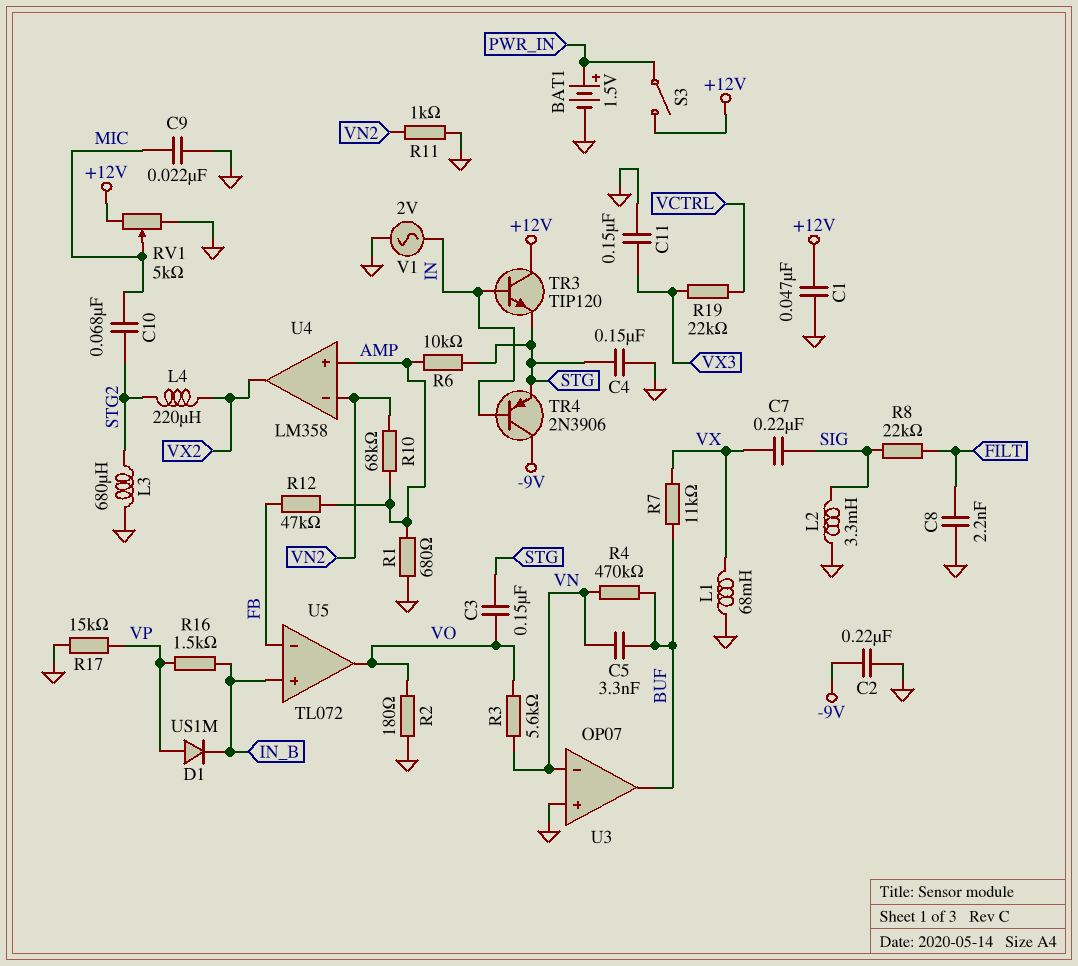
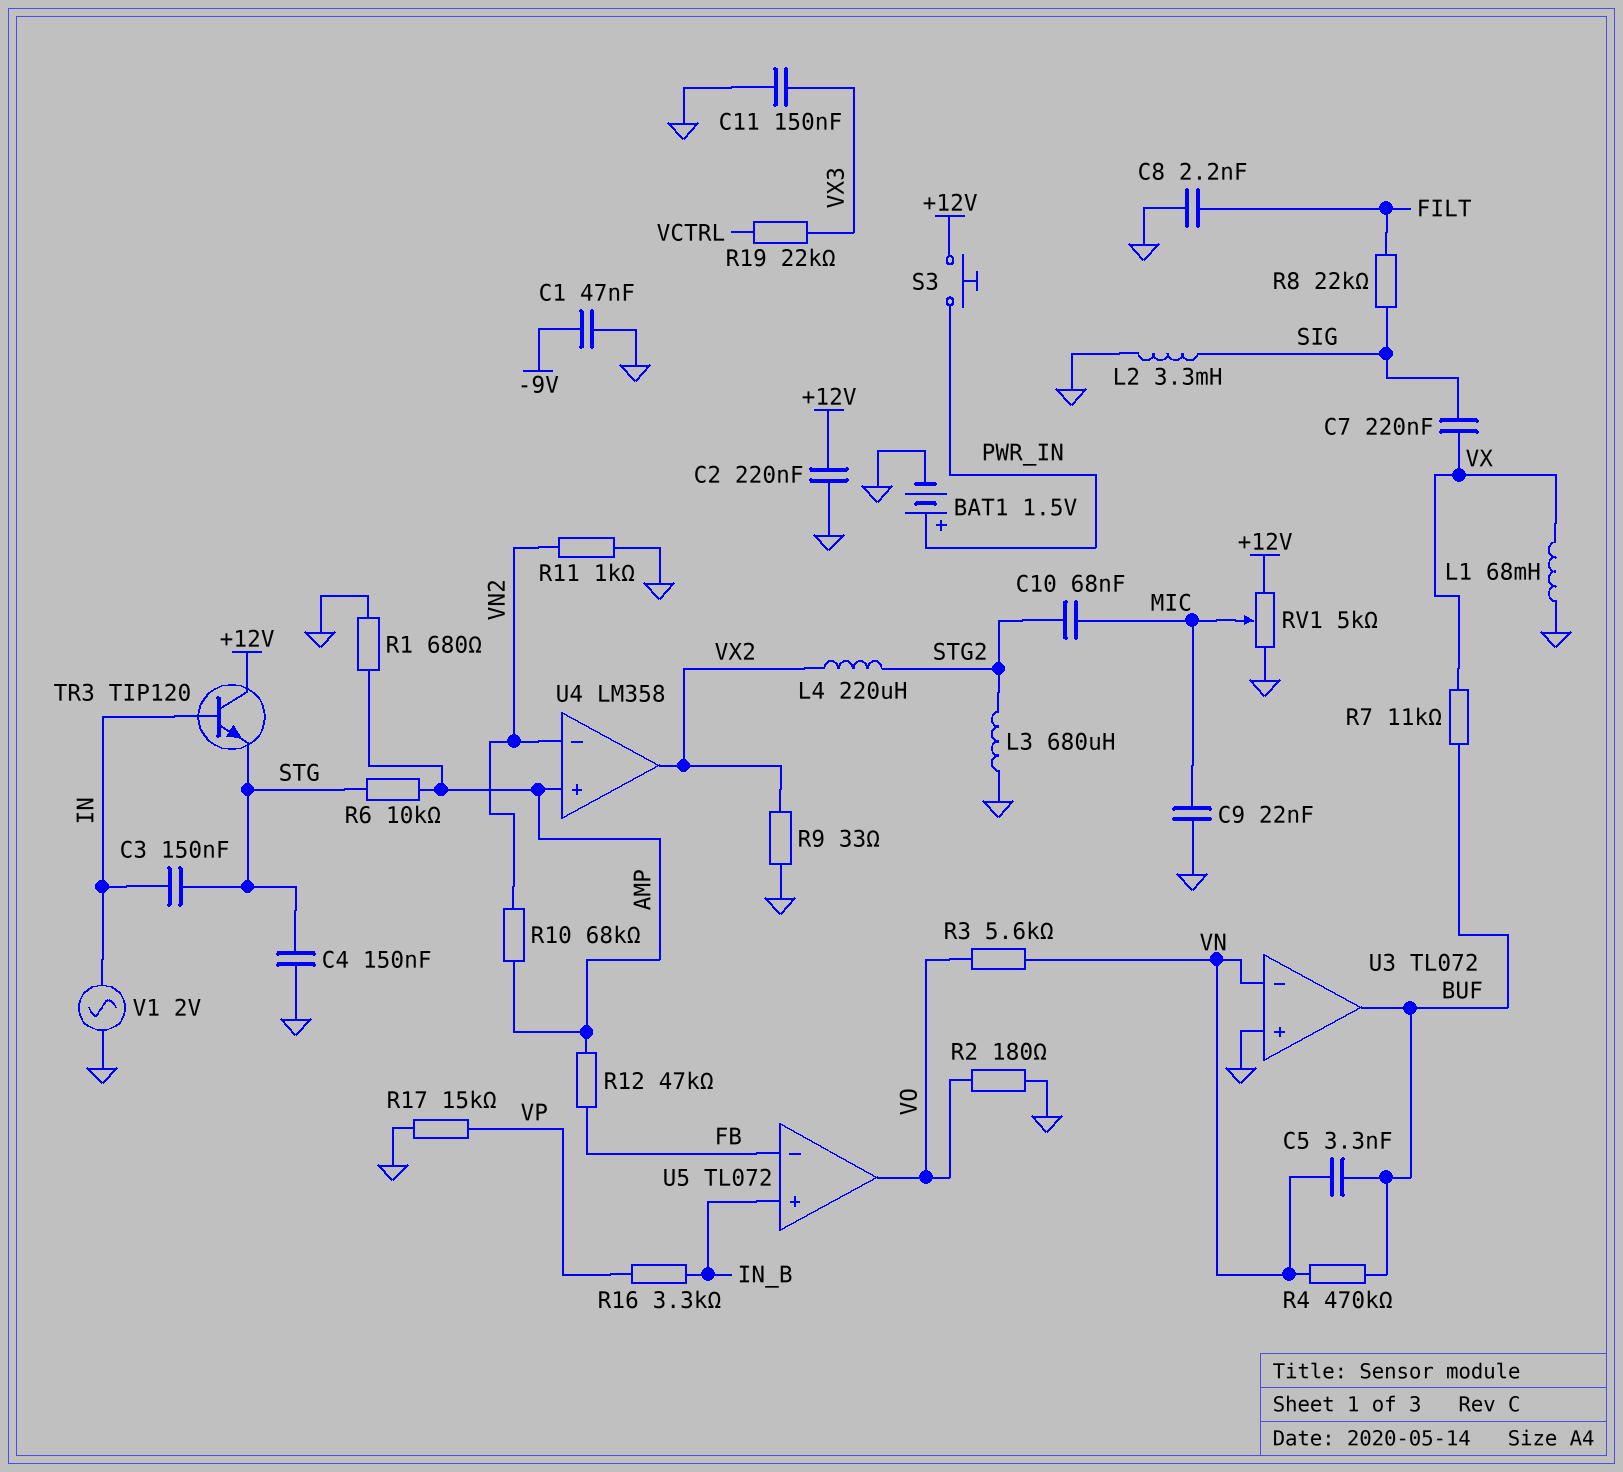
C1: 47nF (+12V, GND) -> 47nF (-9V, GND)
C2: 220nF (-9V, GND) -> 220nF (+12V, GND)
C3: 150nF (STG, VO) -> 150nF (IN, STG)
D1: diode US1M (A VP, K IN_B) -> none
R9: none -> 33 (GND, VX2)
R16: 1.5k (IN_B, VP) -> 3.3k (IN_B, VP)
S3: switch (+12V, PWR_IN) -> button (+12V, PWR_IN)
TR4: PNP 2N3906 (B IN, C -9V, E STG) -> none
U3: OP07 -> TL072

